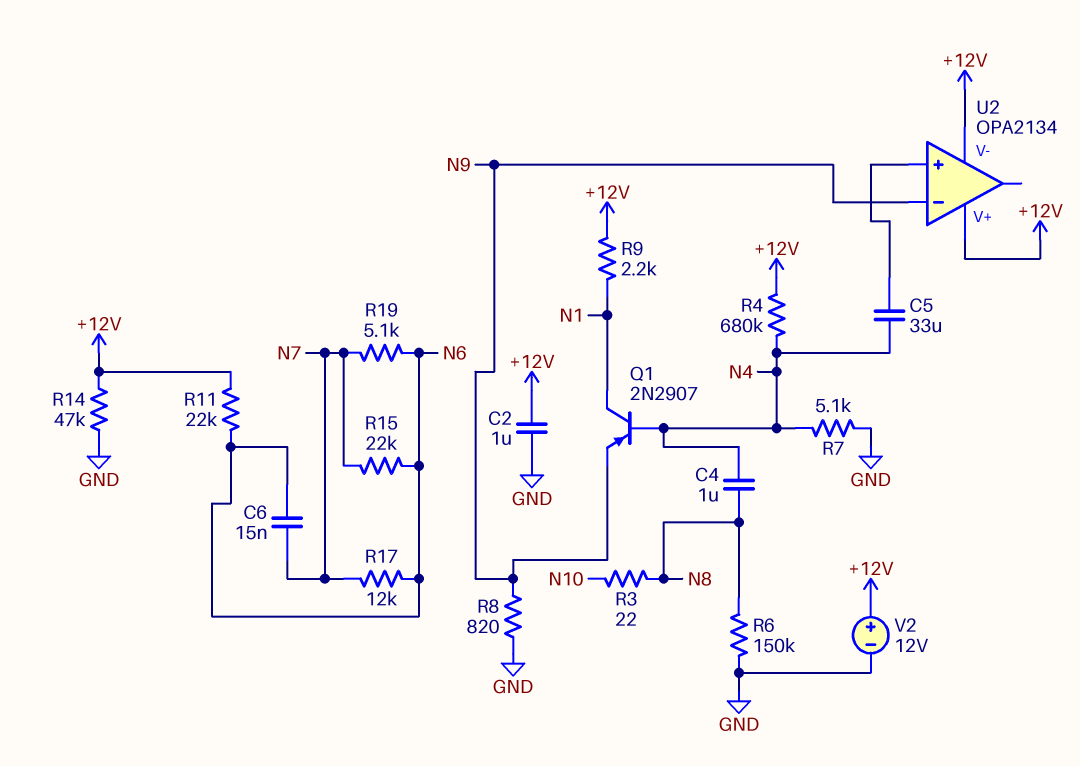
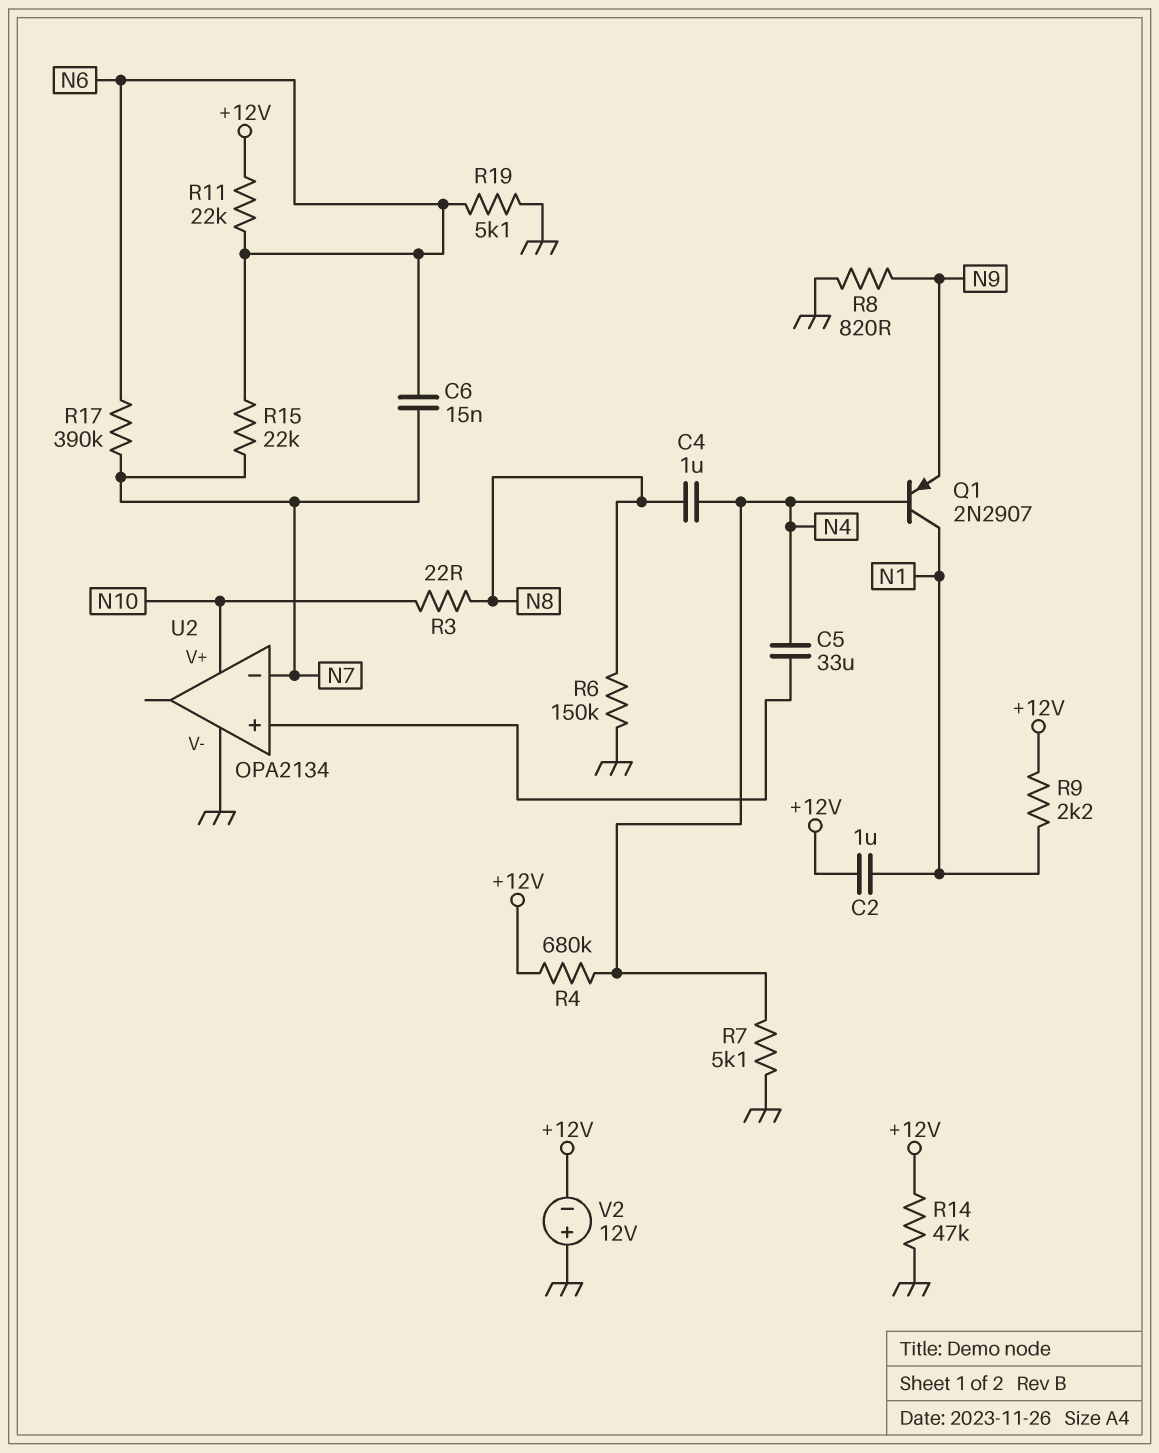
C2: 1uF (+12V, GND) -> 1uF (+12V, N1)
R17: 12k (N6, N7) -> 390k (N6, N7)
R19: 5.1k (N6, N7) -> 5.1k (GND, N6)
U2 pin V+: +12V -> N10
U2 pin V-: +12V -> GND
U2 pin in-: N9 -> N7
V2: 12V (plus +12V, minus GND) -> 12V (plus GND, minus +12V)

